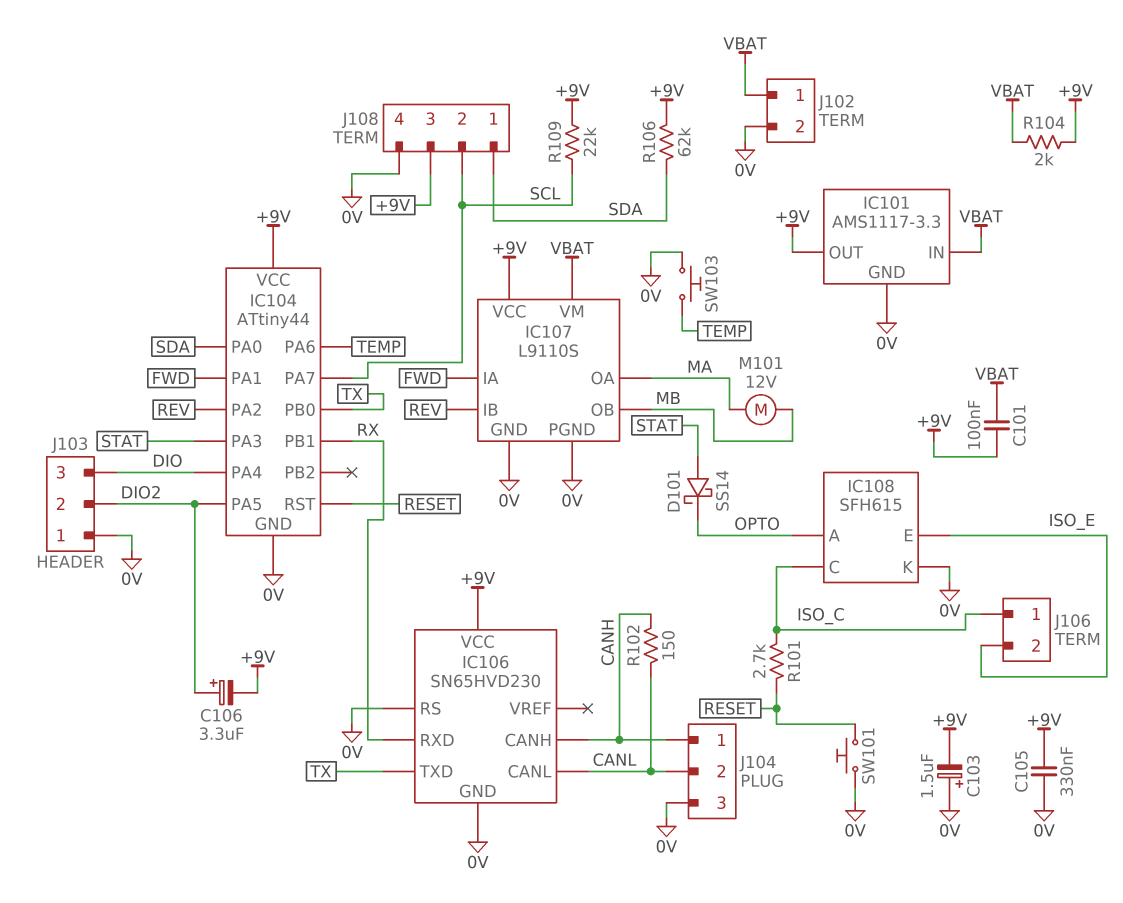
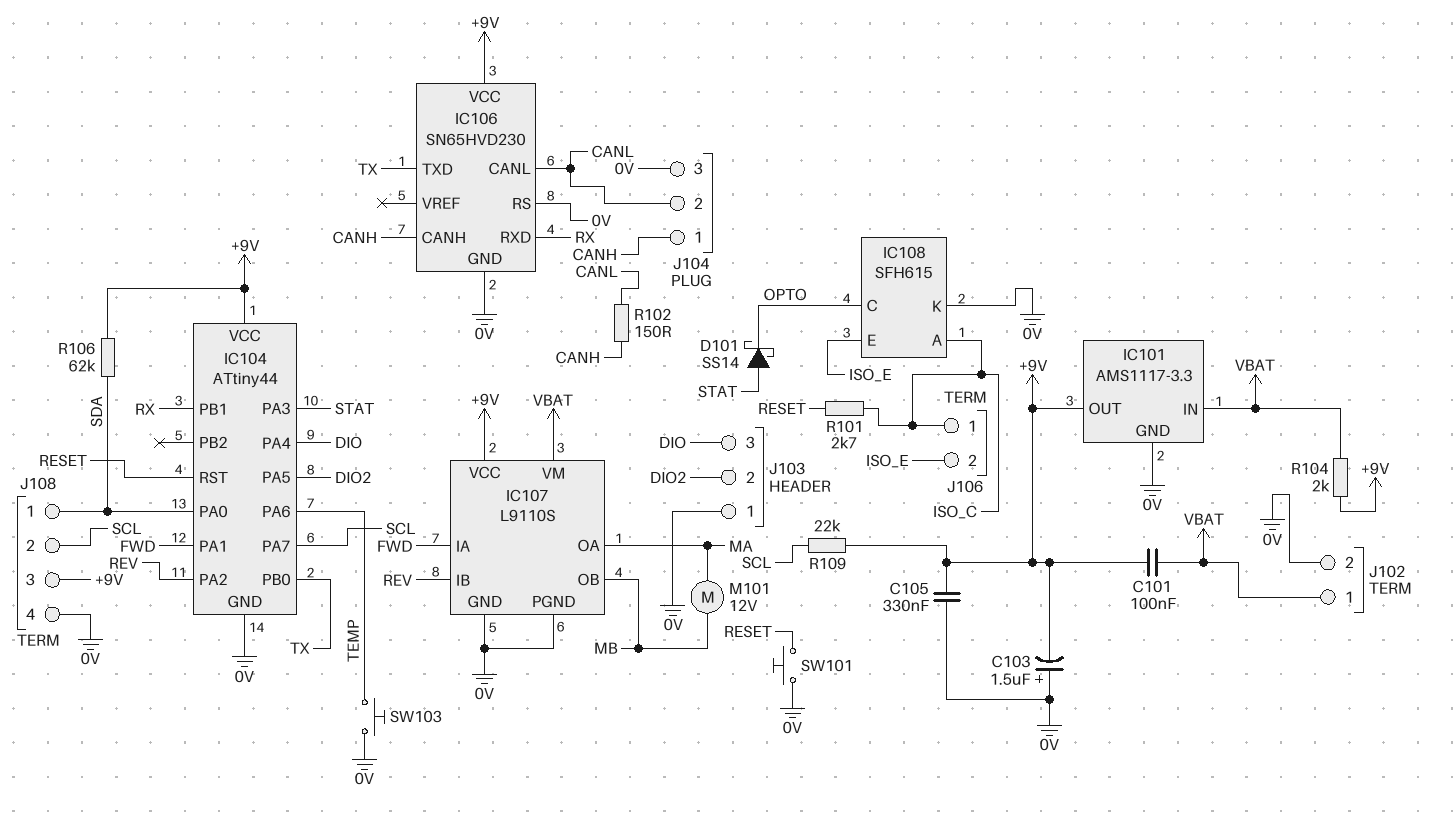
C106: 3.3uF (plus DIO2, minus +9V) -> none
IC108 pin A: OPTO -> ISO_C
IC108 pin C: ISO_C -> OPTO

